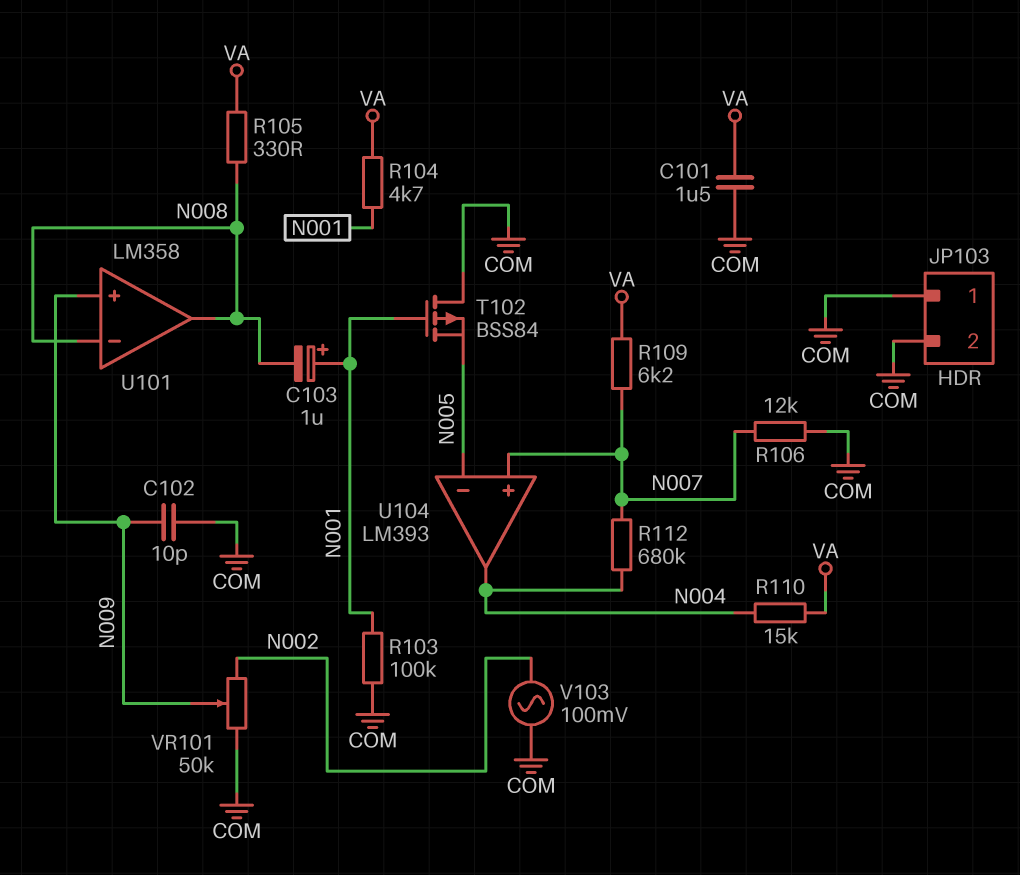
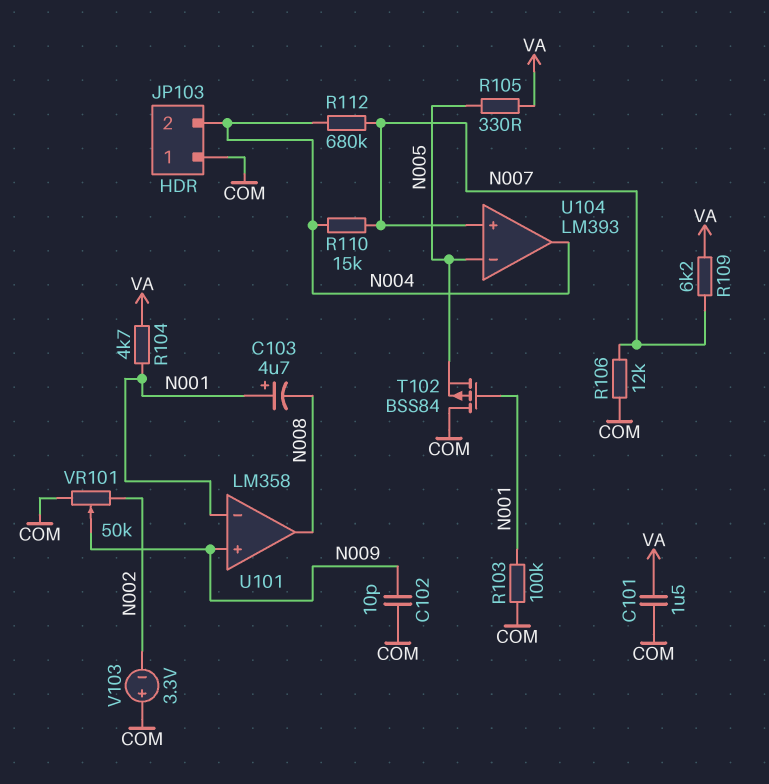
C103: 1uF (plus N001, minus N008) -> 4.7uF (plus N001, minus N008)
JP103 pin 2: COM -> N004
R105: 330 (N008, VA) -> 330 (N005, VA)
R110: 15k (N004, VA) -> 15k (N004, N007)
U101 pin in-: N008 -> N001
V103: AC 100mV (COM, N002) -> 3.3V (plus COM, minus N002)

